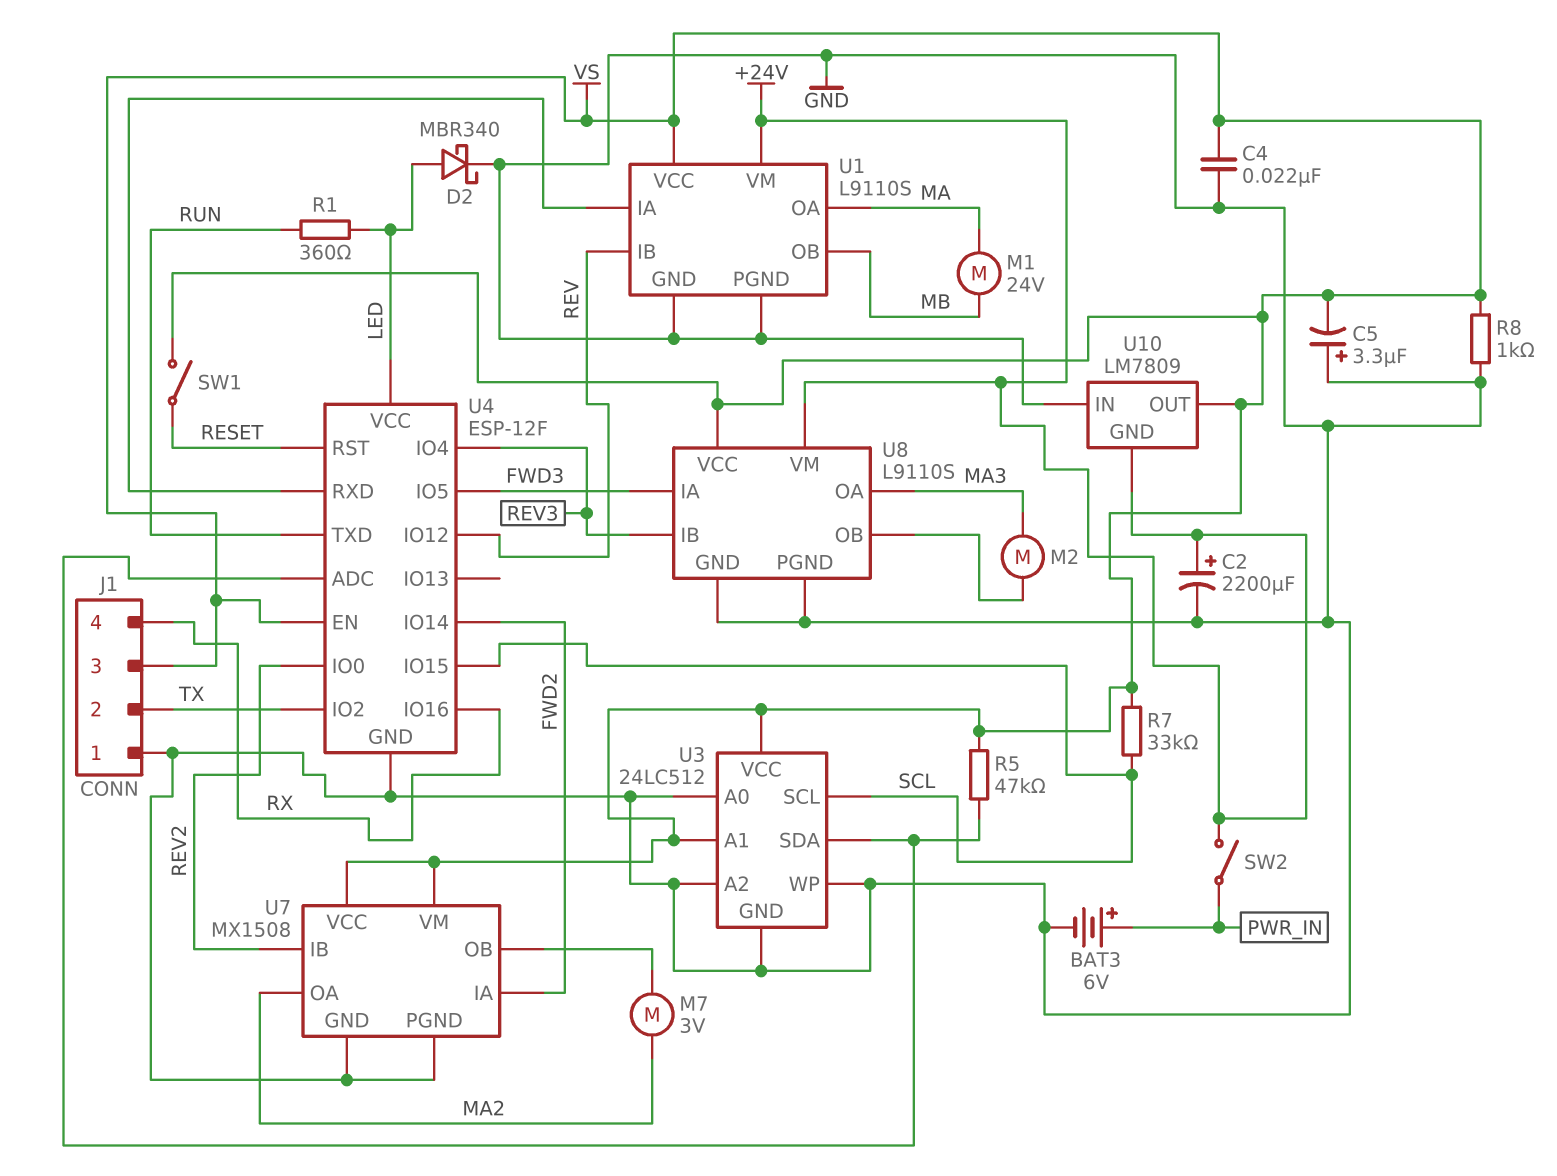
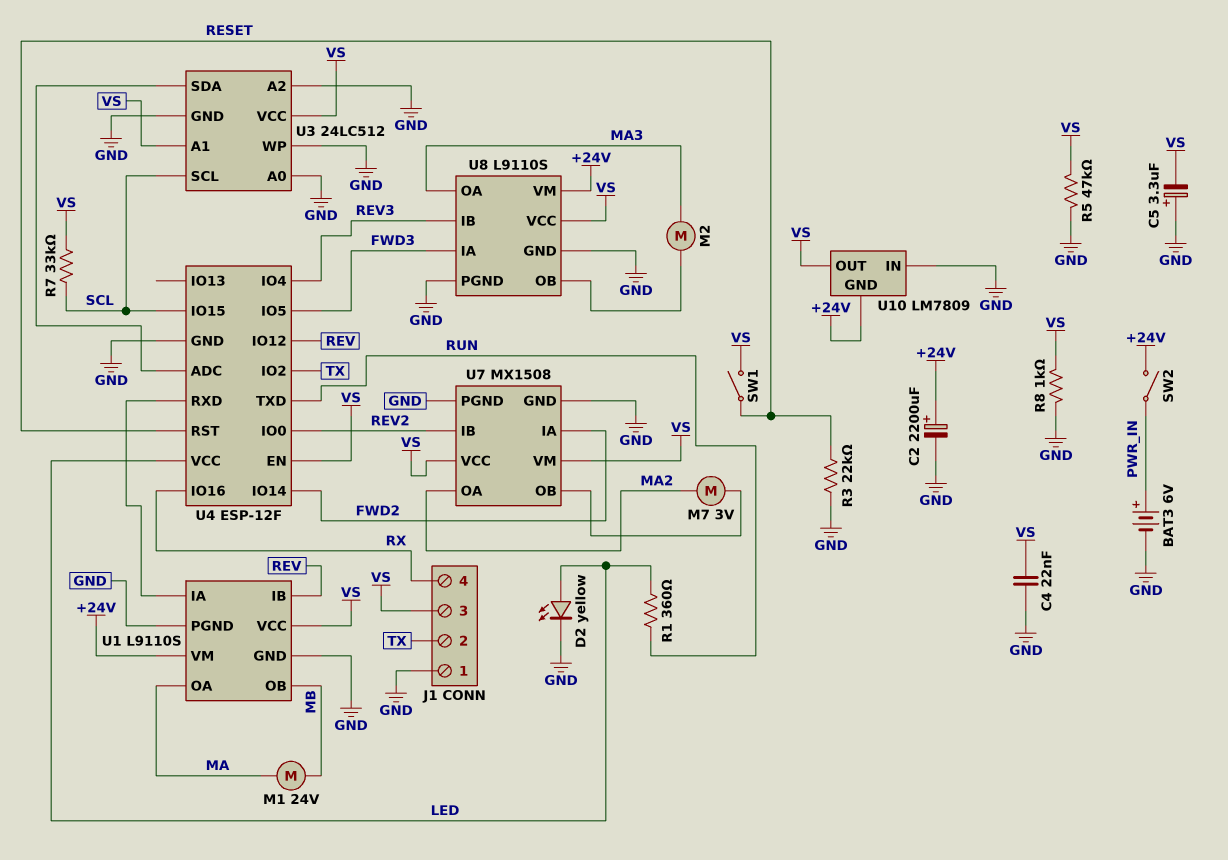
D2: schottky MBR340 (A LED, K GND) -> LED yellow (A LED, K GND)
R3: none -> 22k (GND, RESET)
R5: 47k (U3/SDA, VS) -> 47k (GND, VS)

